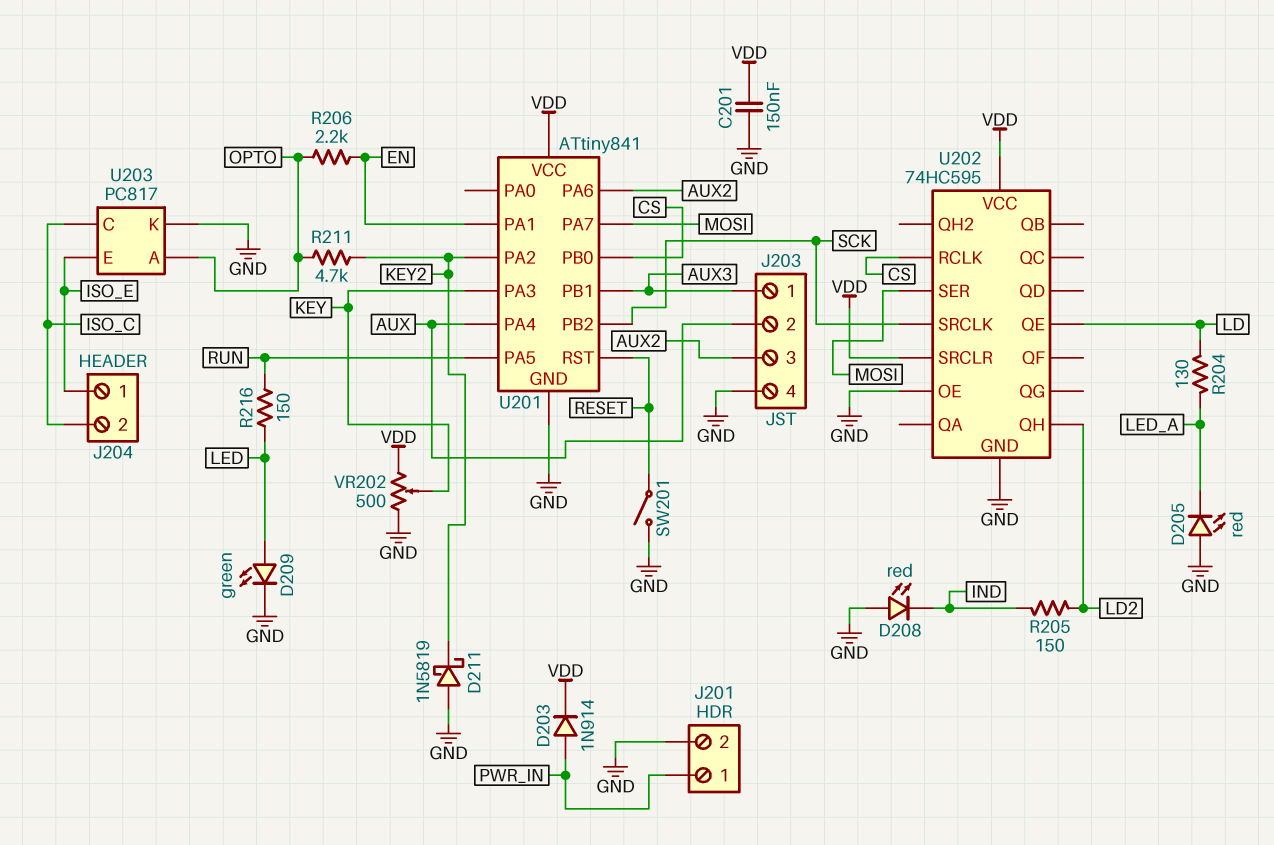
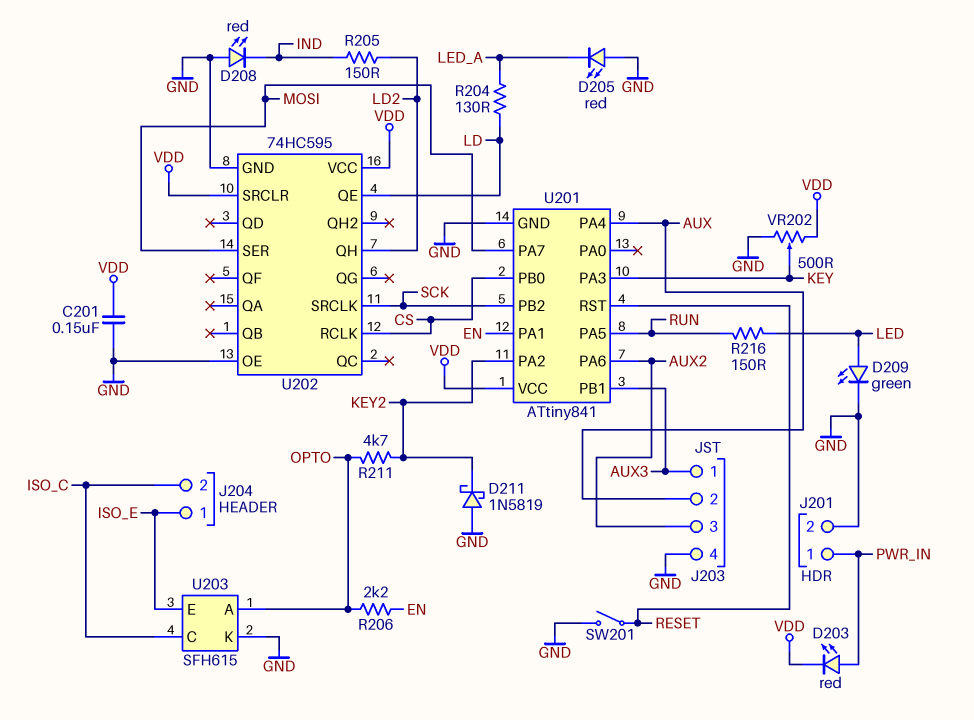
D203: diode 1N914 (A PWR_IN, K VDD) -> LED red (A PWR_IN, K VDD)
U203: PC817 -> SFH615

